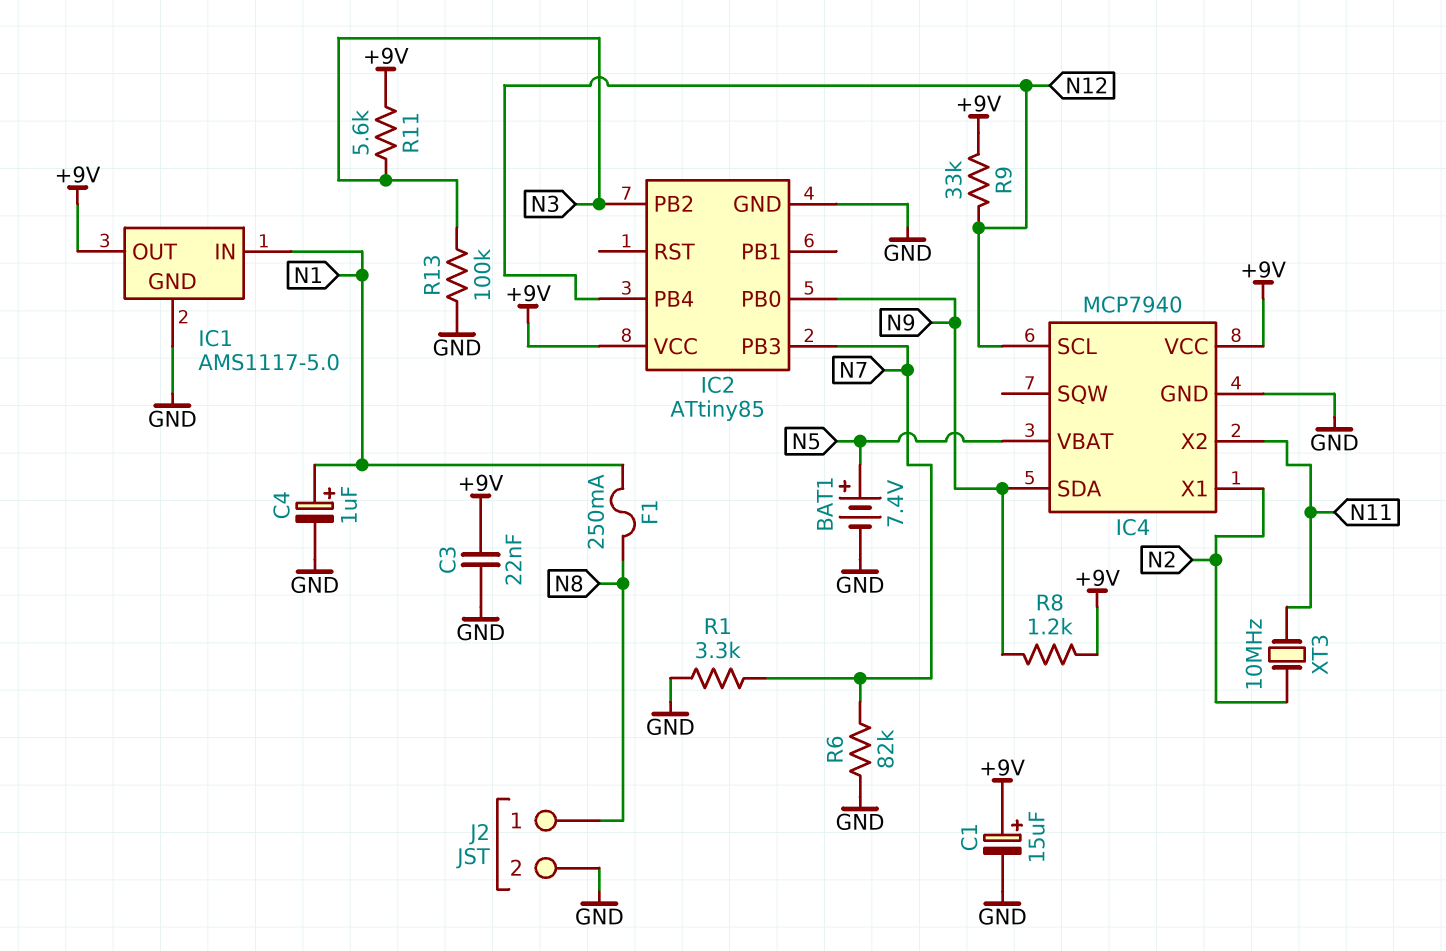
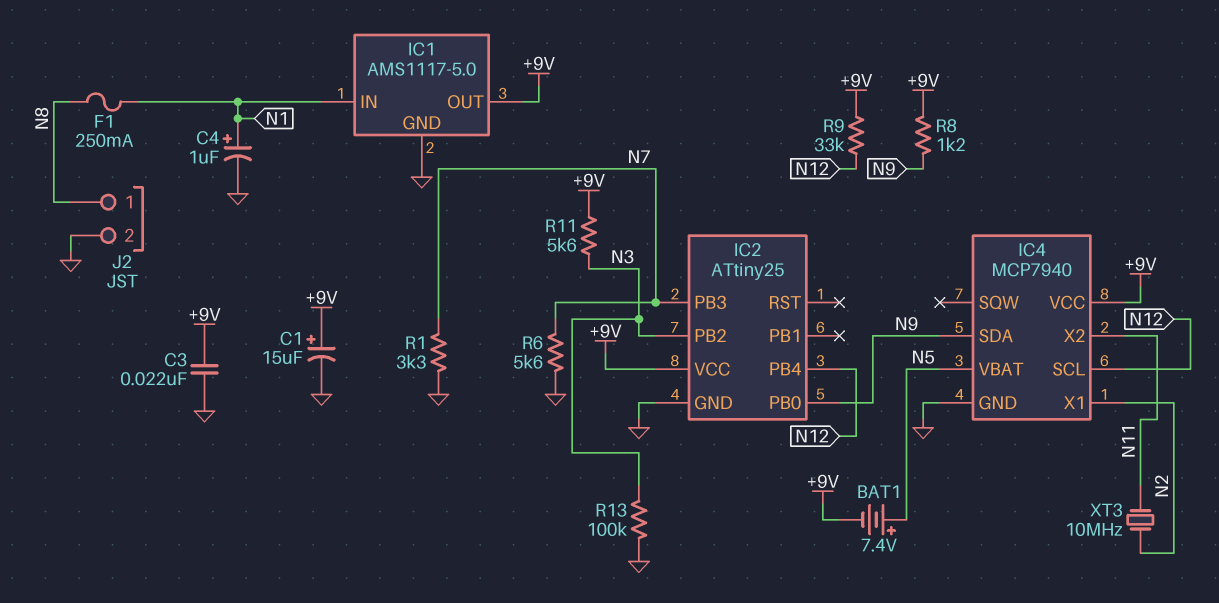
BAT1: 7.4V (plus N5, minus GND) -> 7.4V (plus N5, minus +9V)
IC2: ATtiny85 -> ATtiny25
R6: 82k (GND, N7) -> 5.6k (GND, N7)

